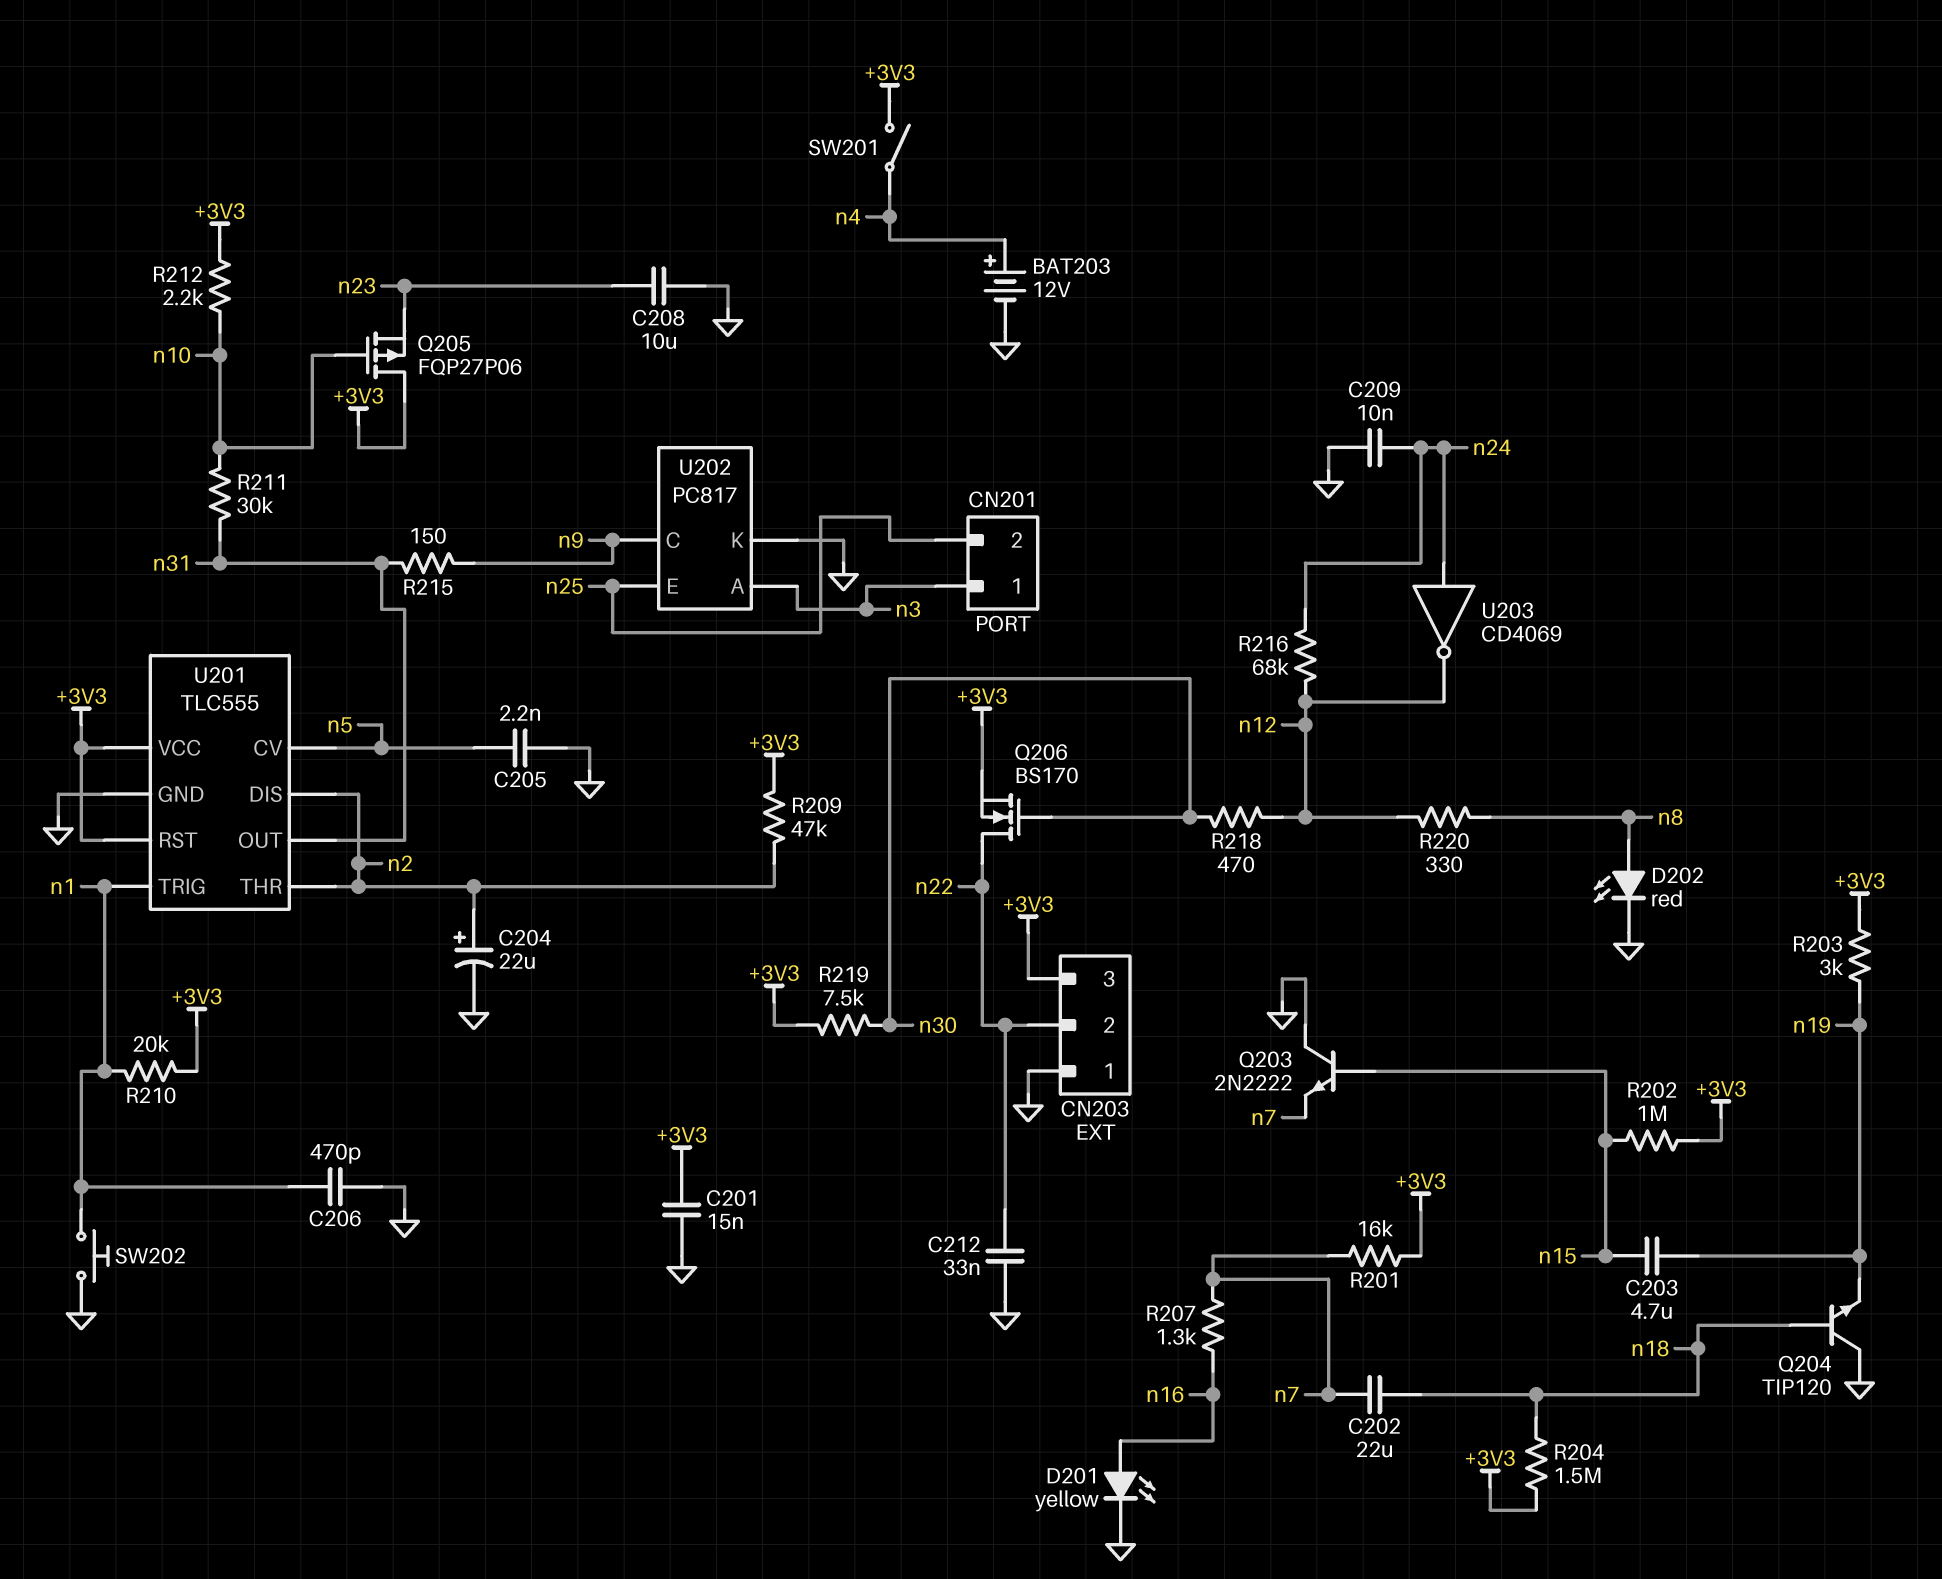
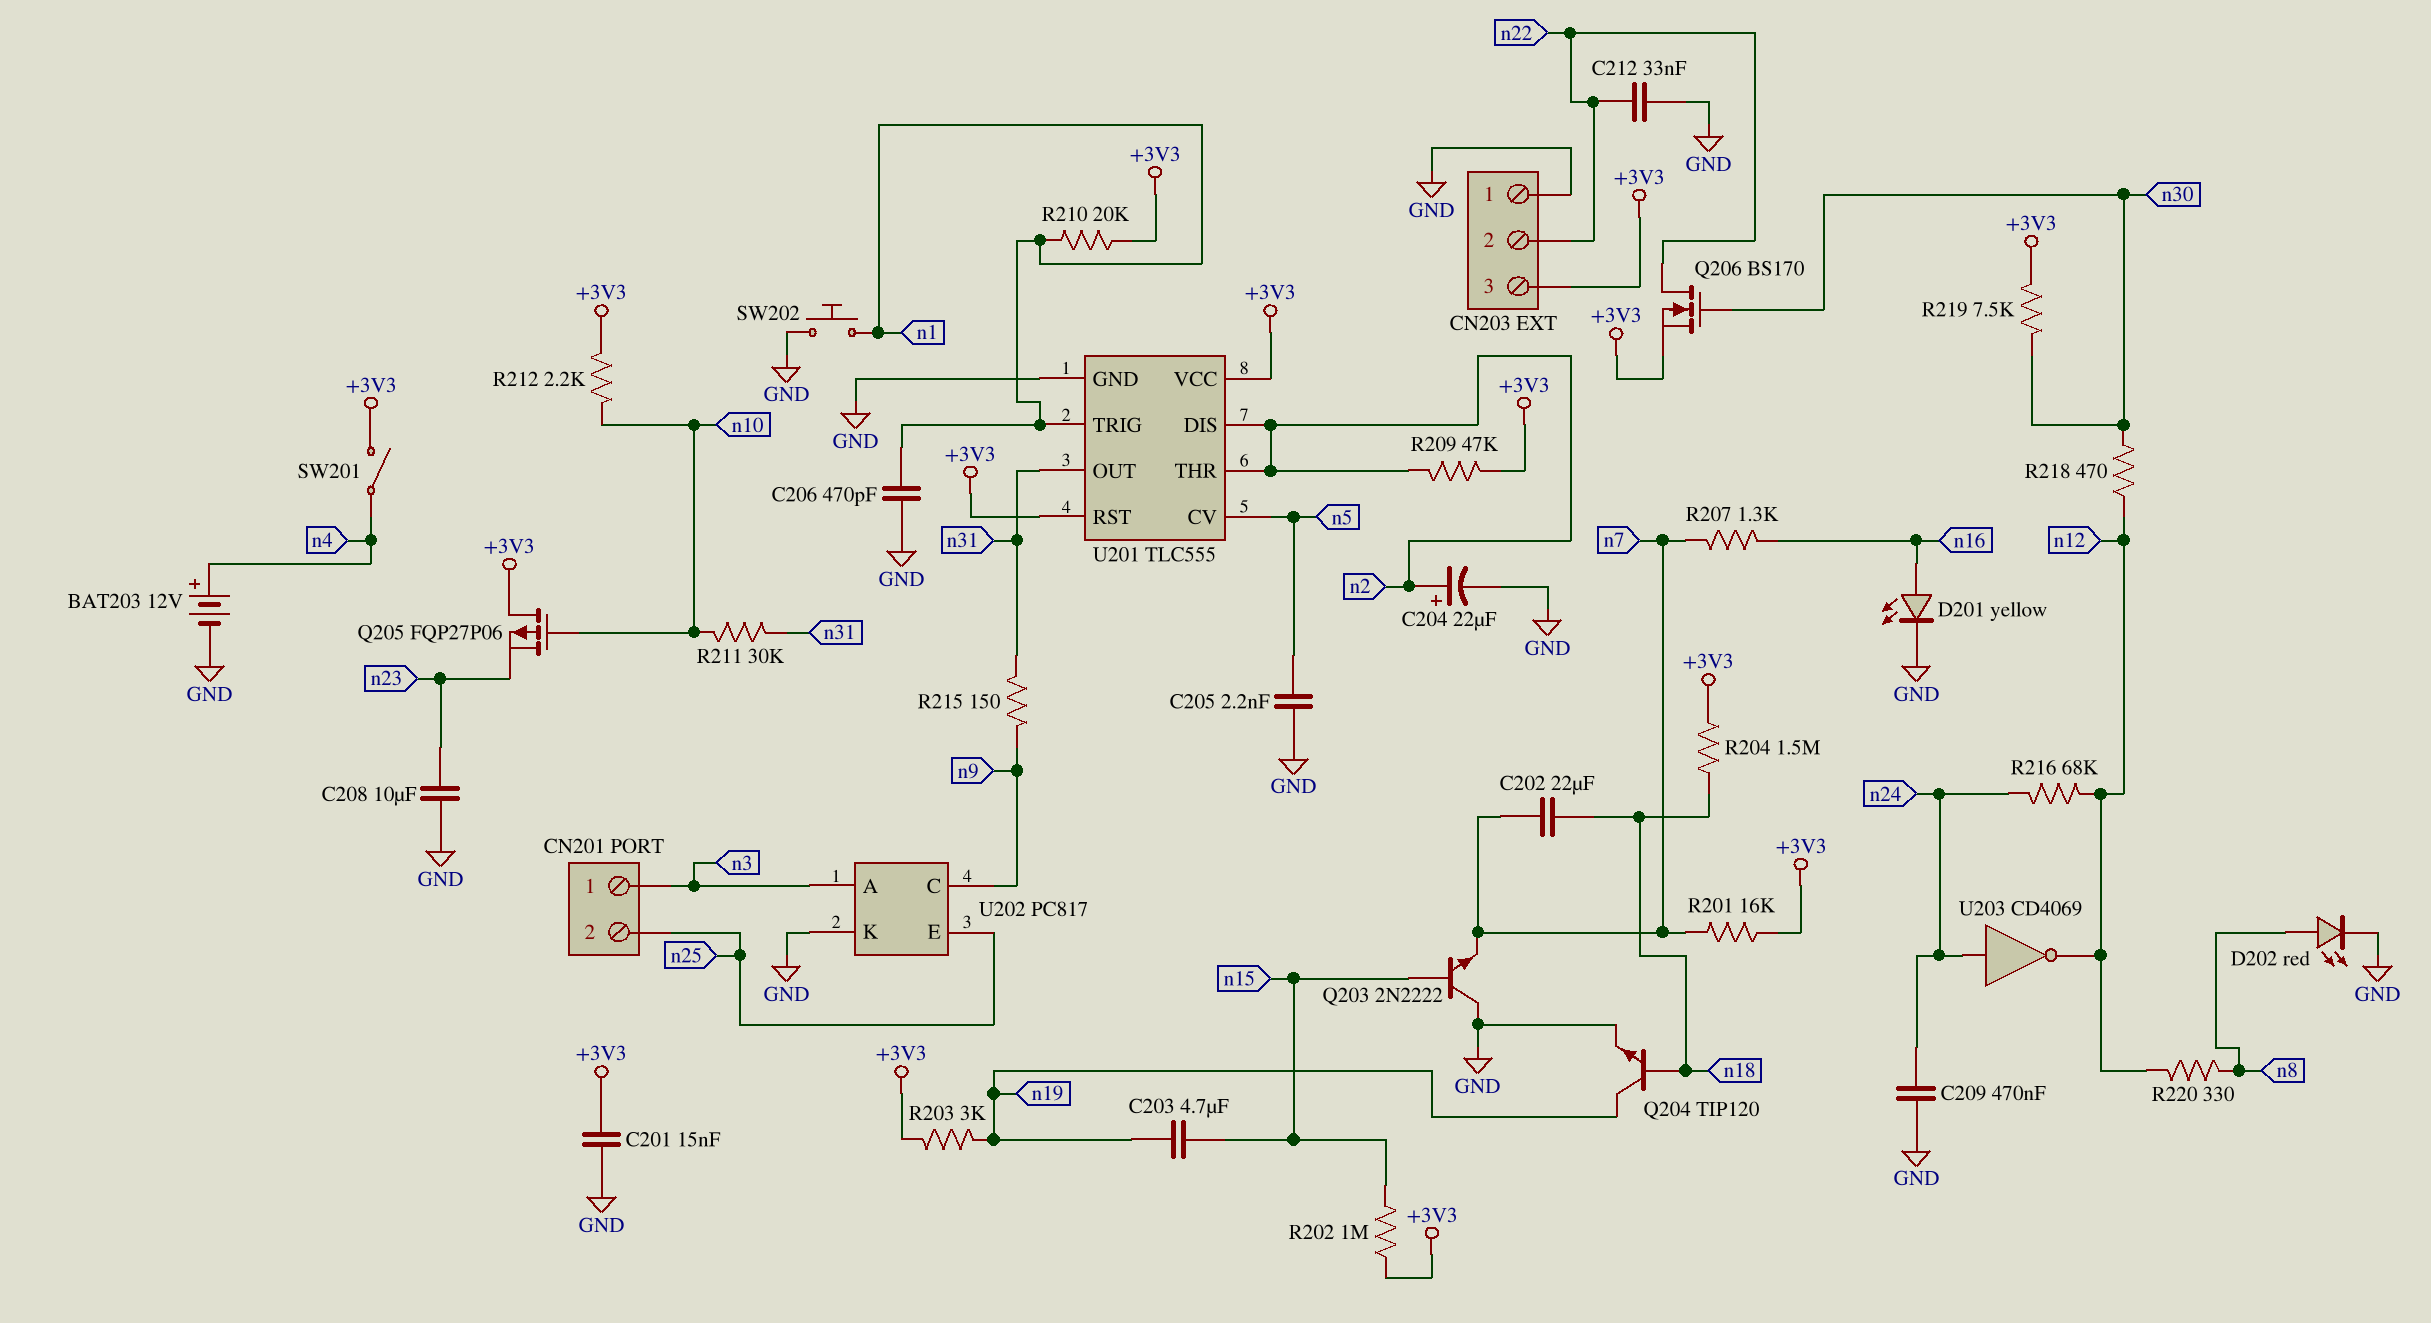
C209: 10nF (GND, n24) -> 470nF (GND, n24)
Q204: NPN TIP120 (B n18, C GND, E n19) -> NPN TIP120 (B n18, C n19, E GND)

